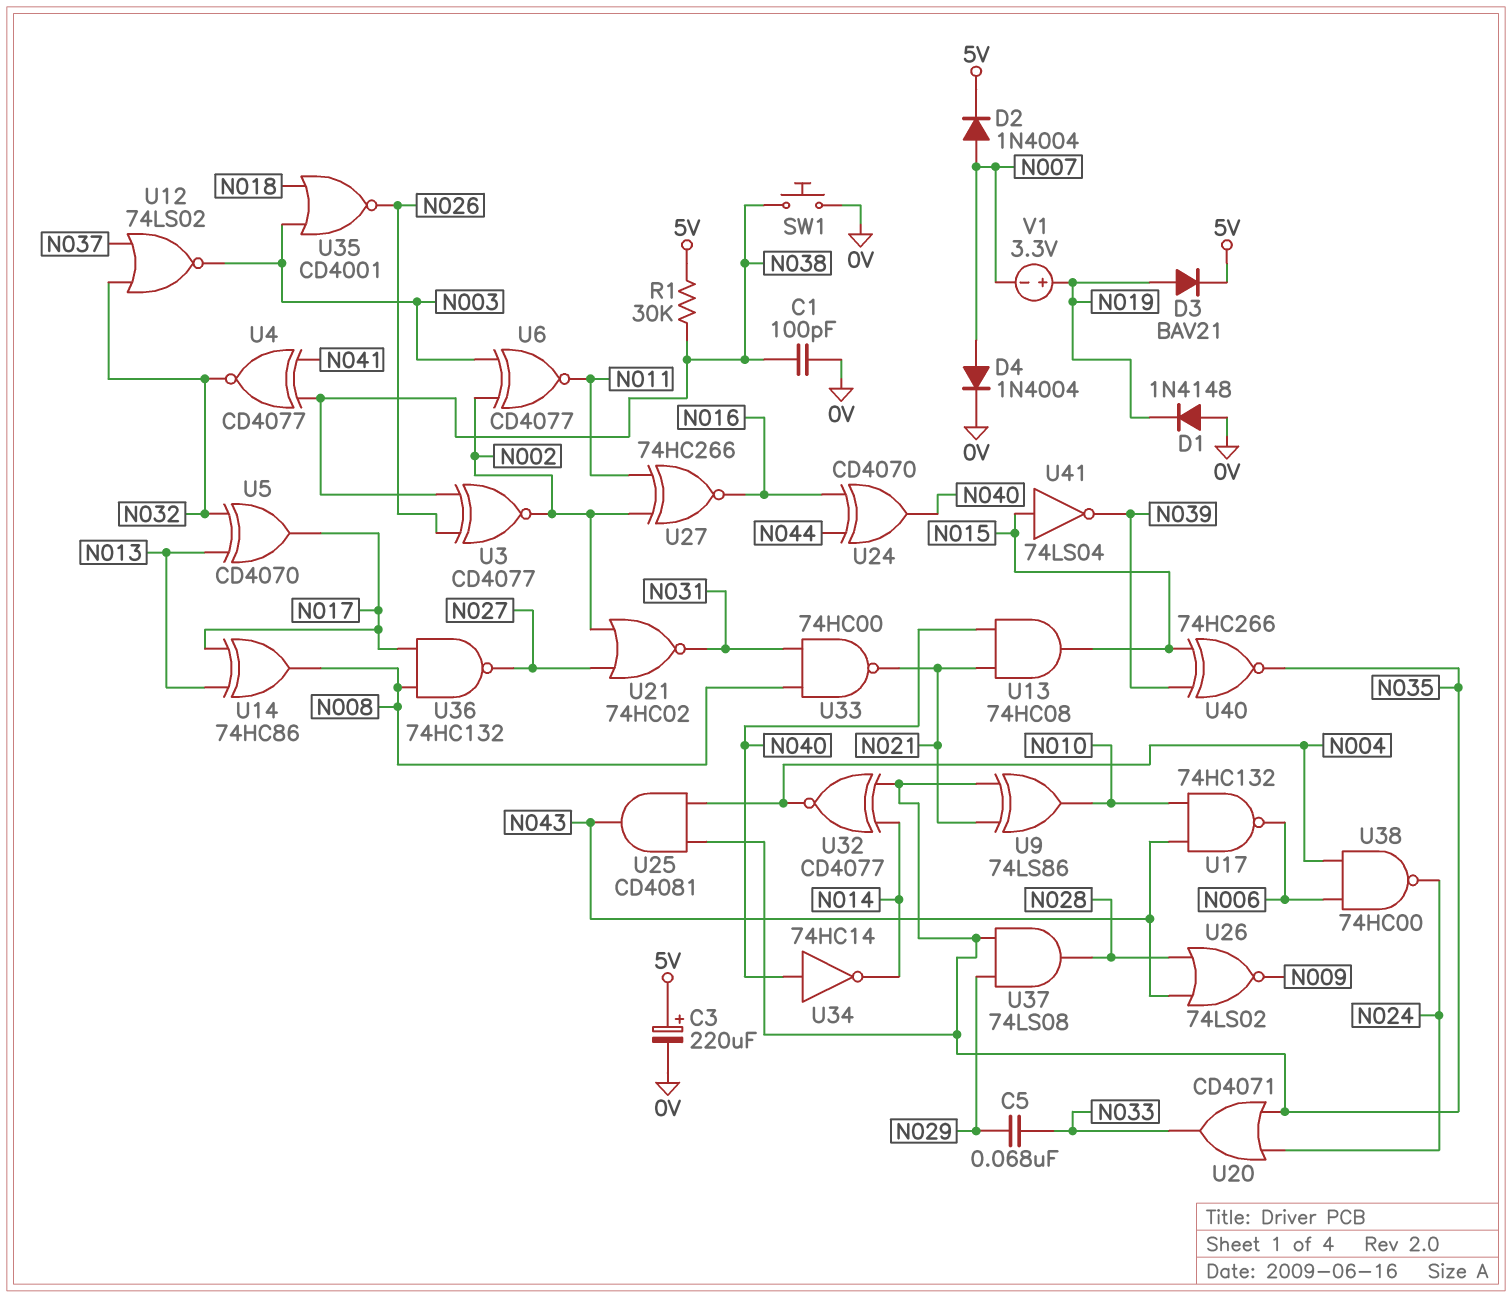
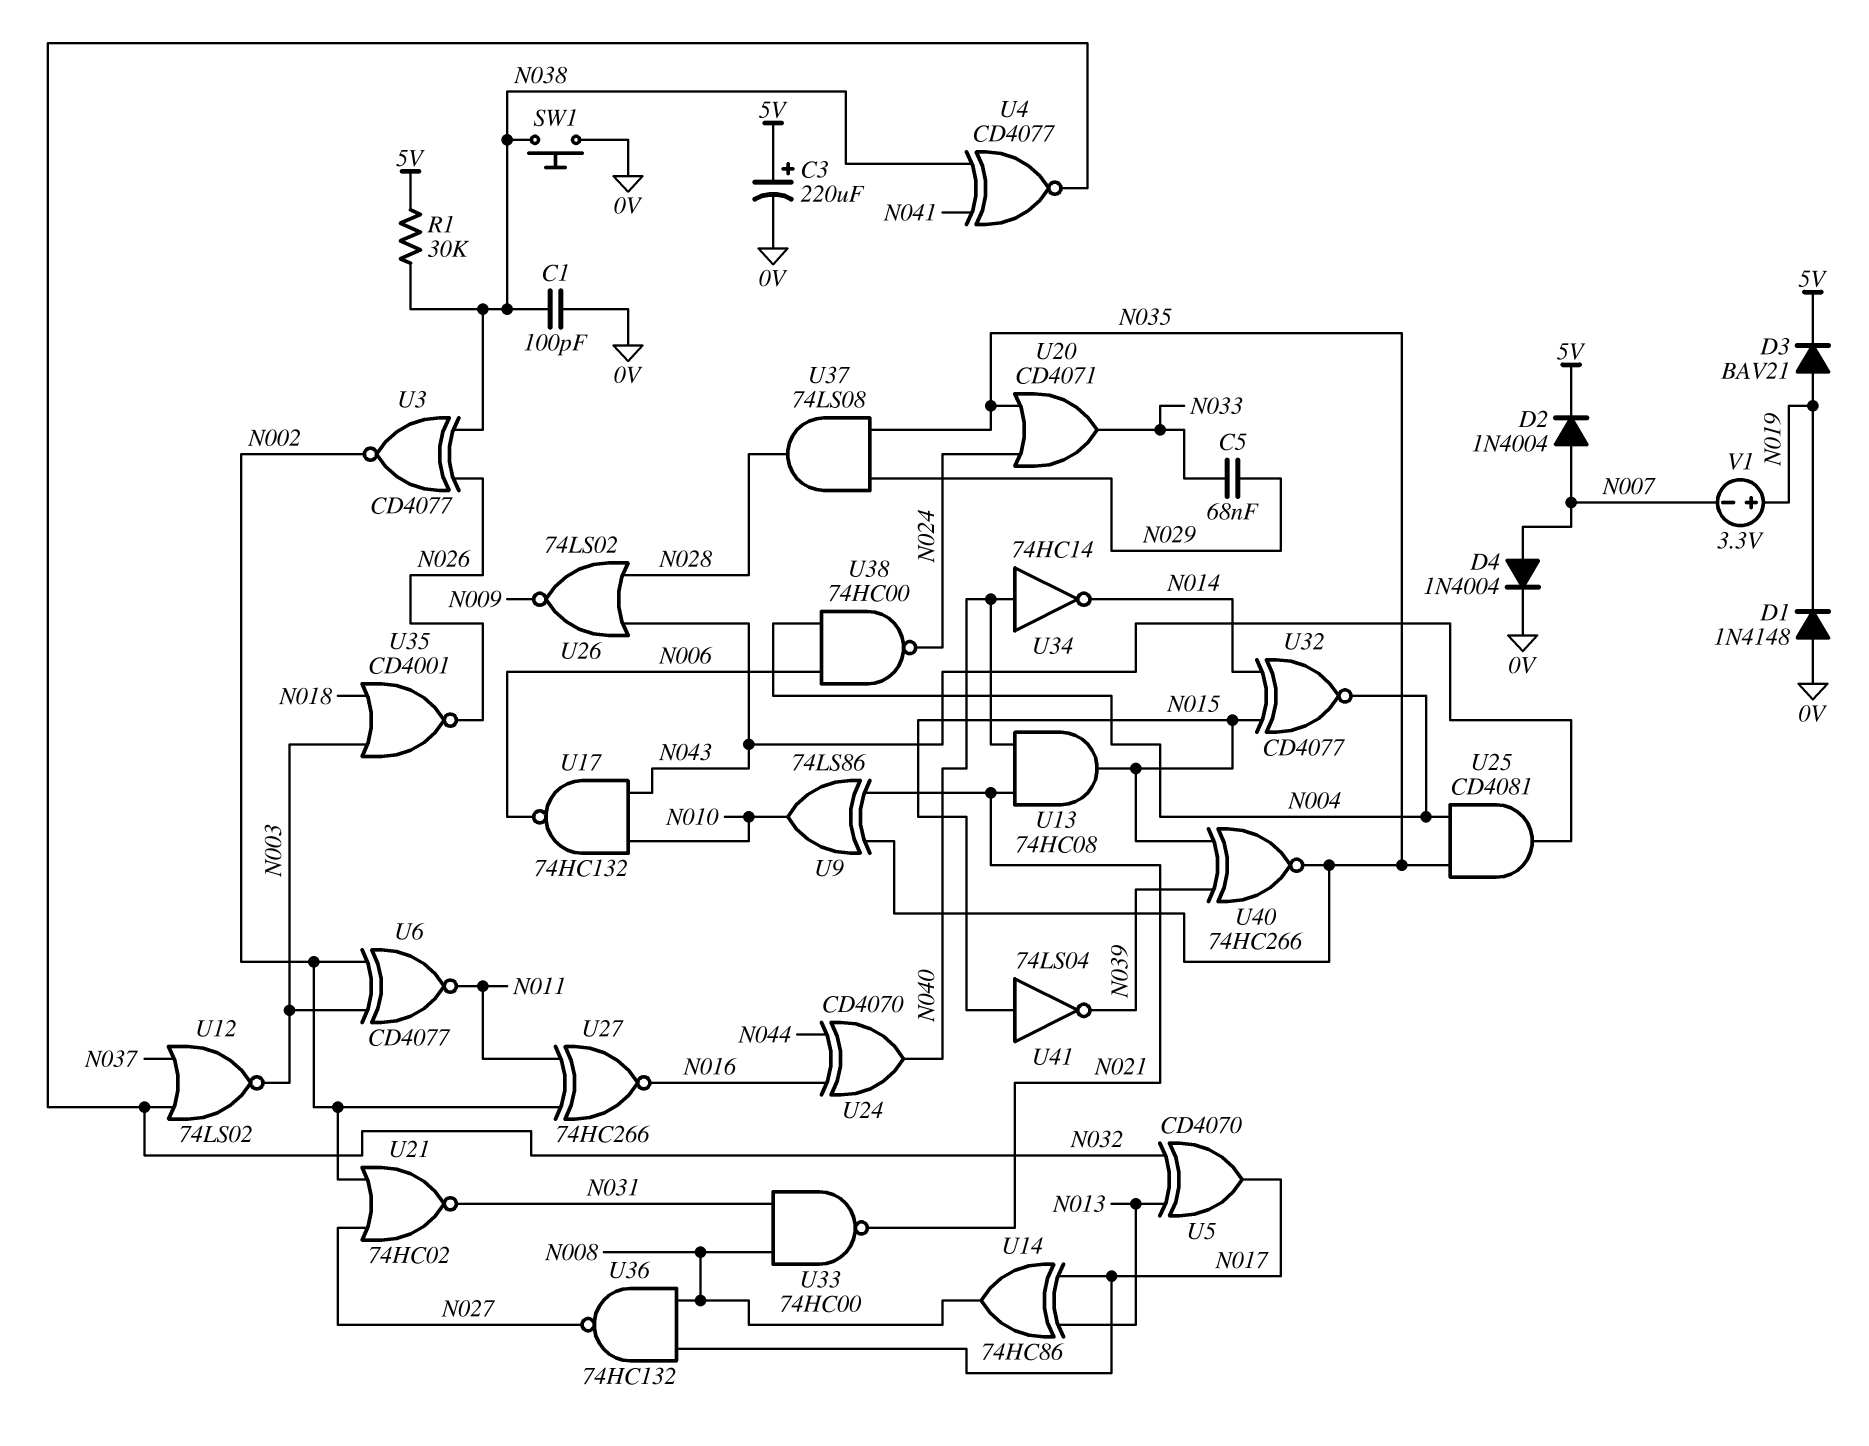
U32: XNOR CD4077 (in N014, in N035, out N004) -> XNOR CD4077 (in N014, in N015, out N004)

